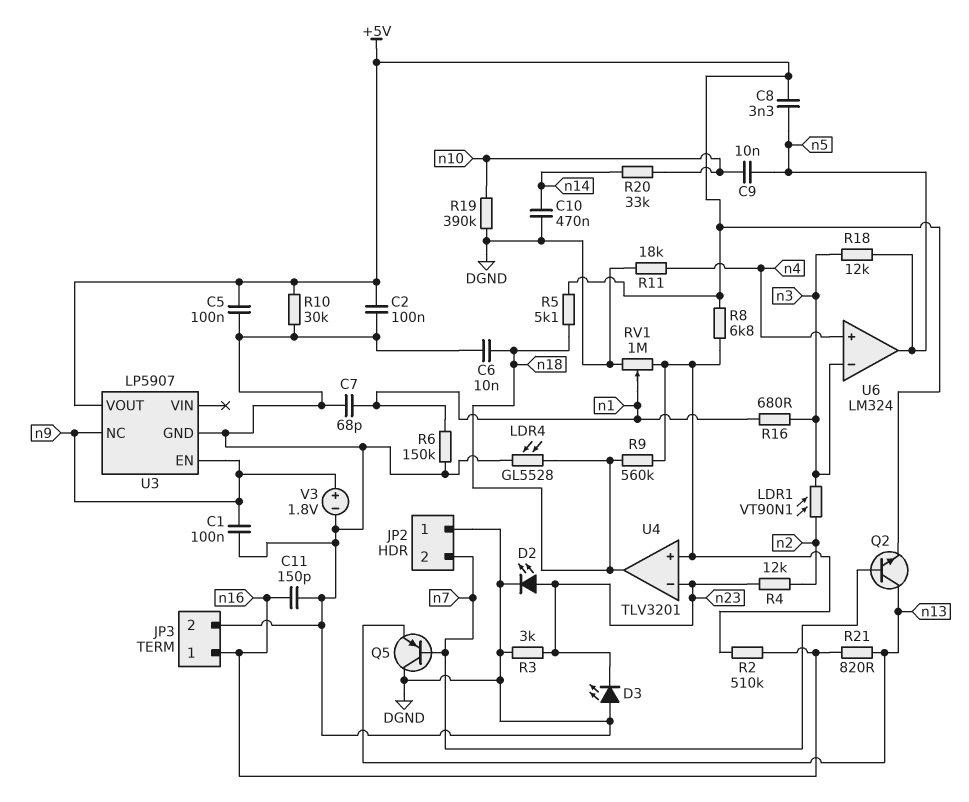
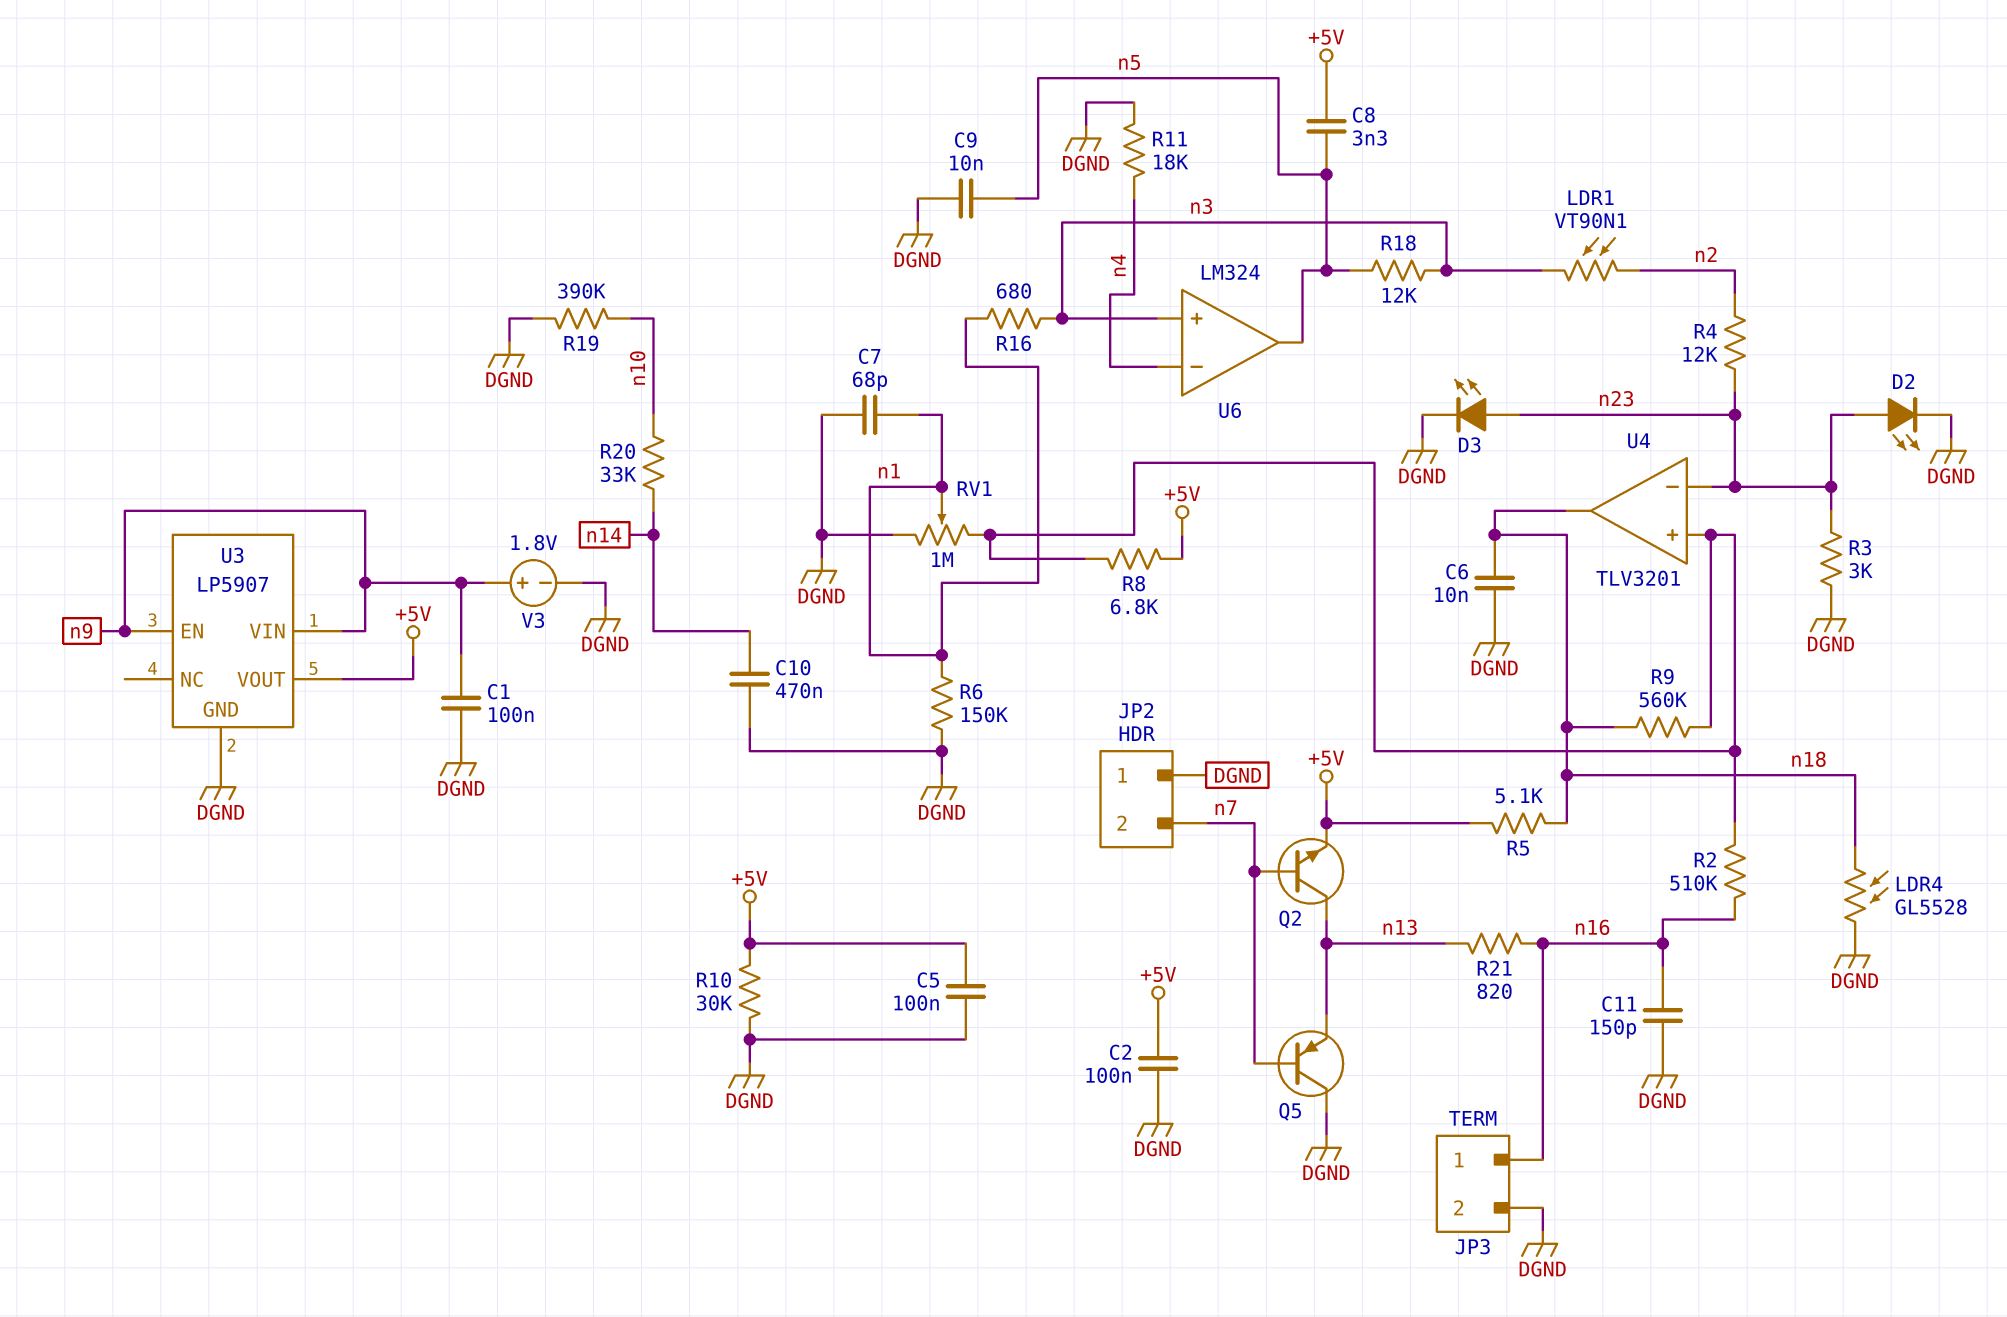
C9: 10nF (n5, n10) -> 10nF (DGND, n5)
D3: LED (A DGND, K n23) -> LED (A n23, K DGND)
U3 pin NC: n9 -> none
U3 pin VIN: none -> n9
U6 pin in+: n4 -> n3
U6 pin in-: n3 -> n4

